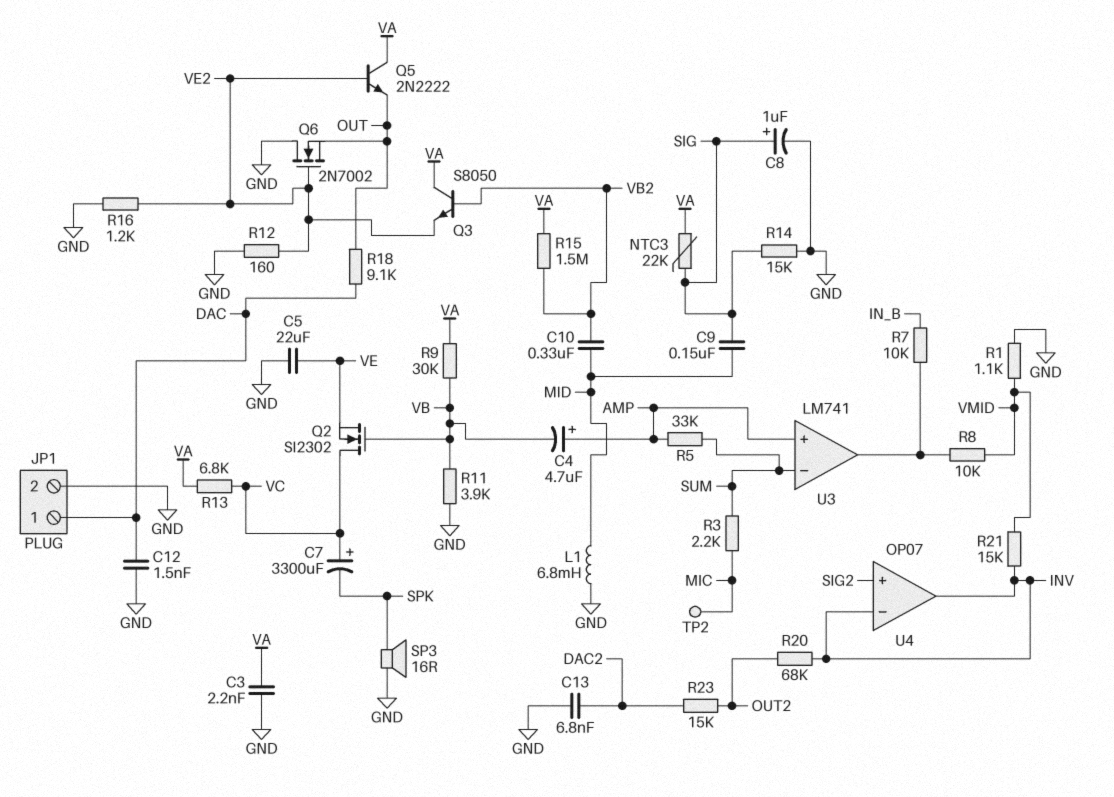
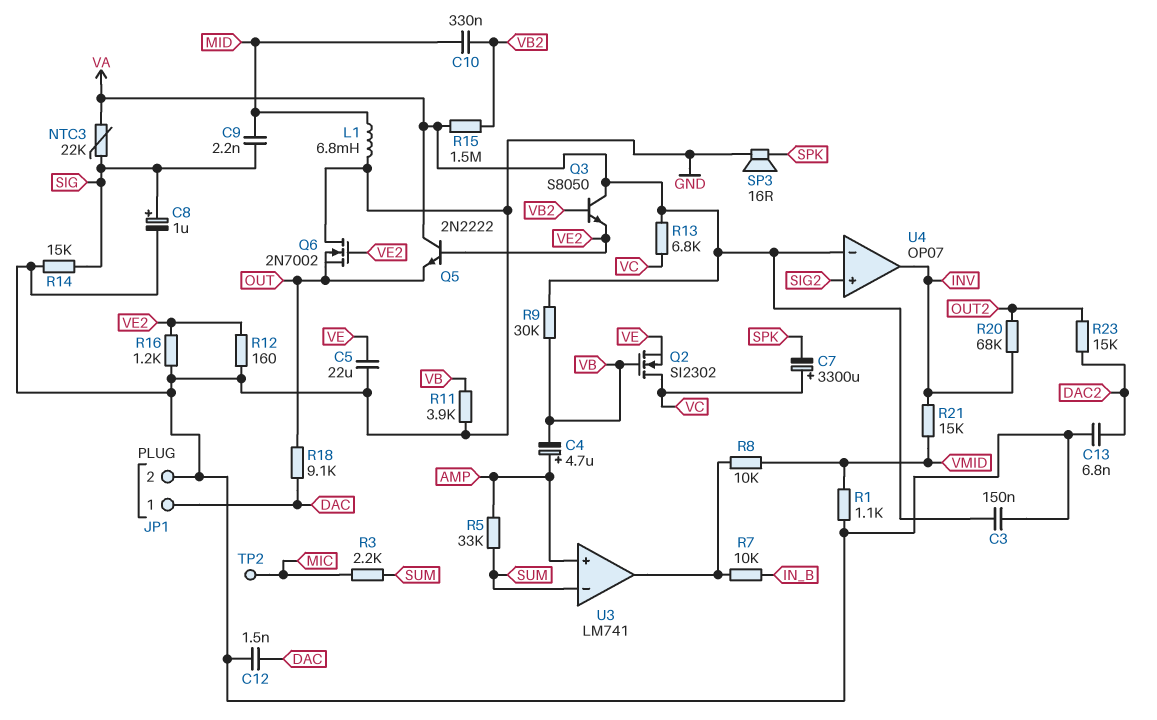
C3: 2.2nF (GND, VA) -> 150nF (GND, VA)
C9: 150nF (MID, SIG) -> 2.2nF (MID, SIG)
U4 pin in-: INV -> VA

